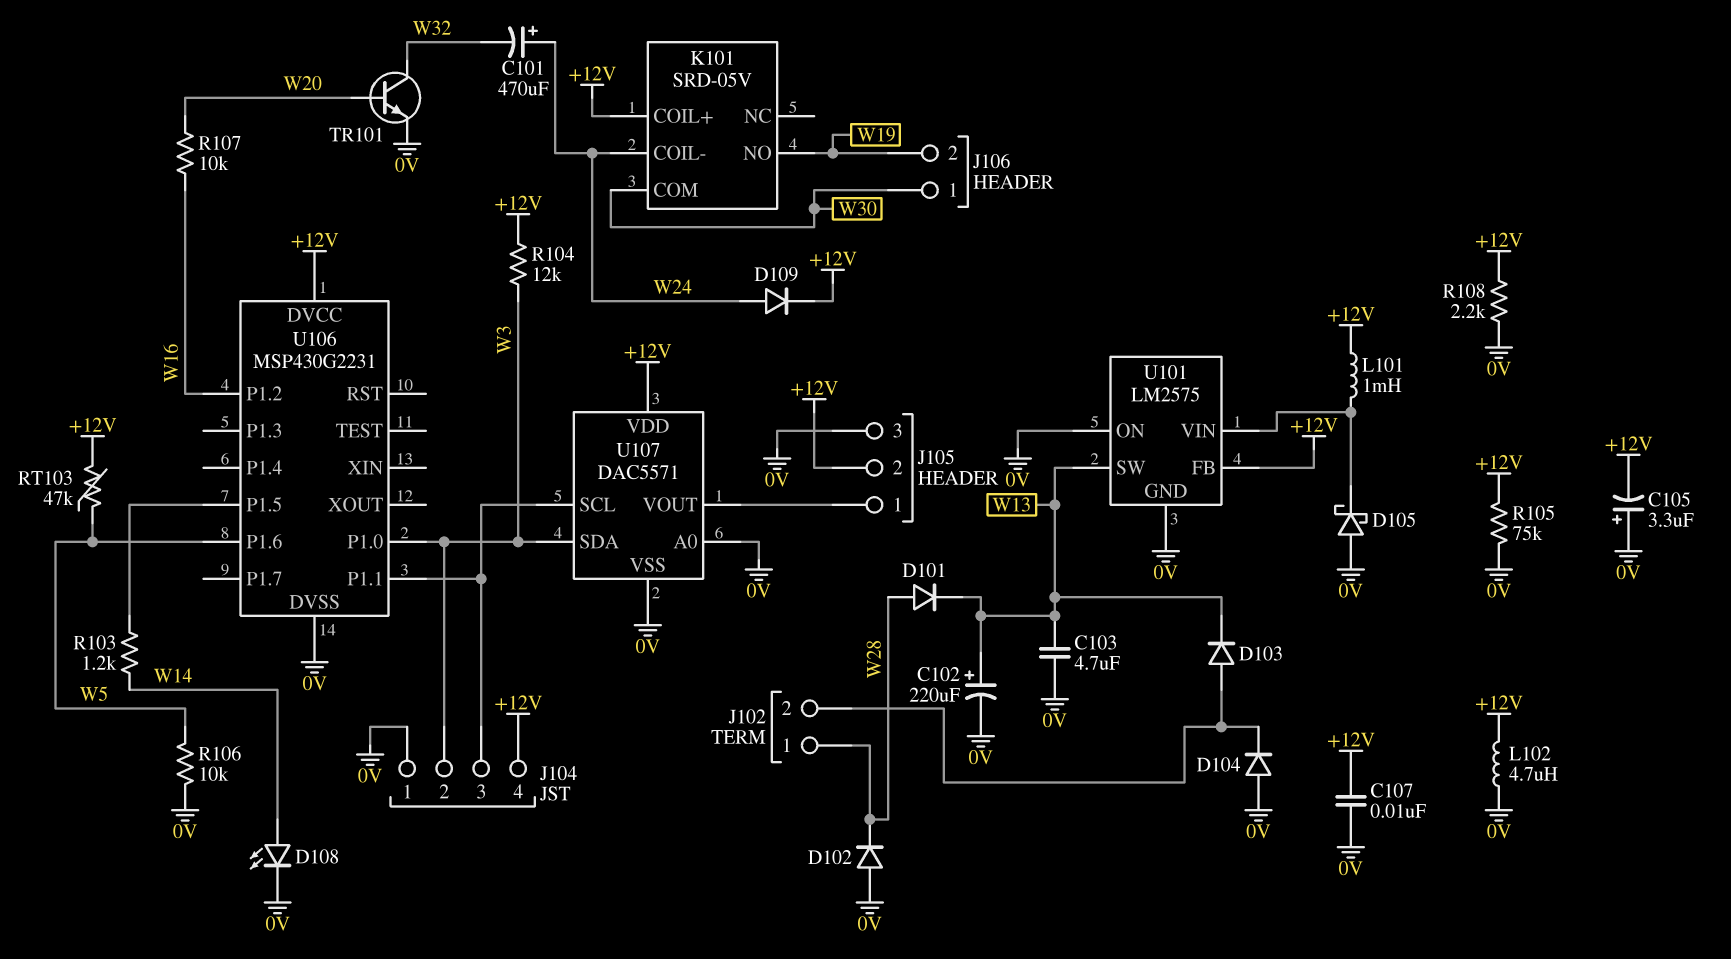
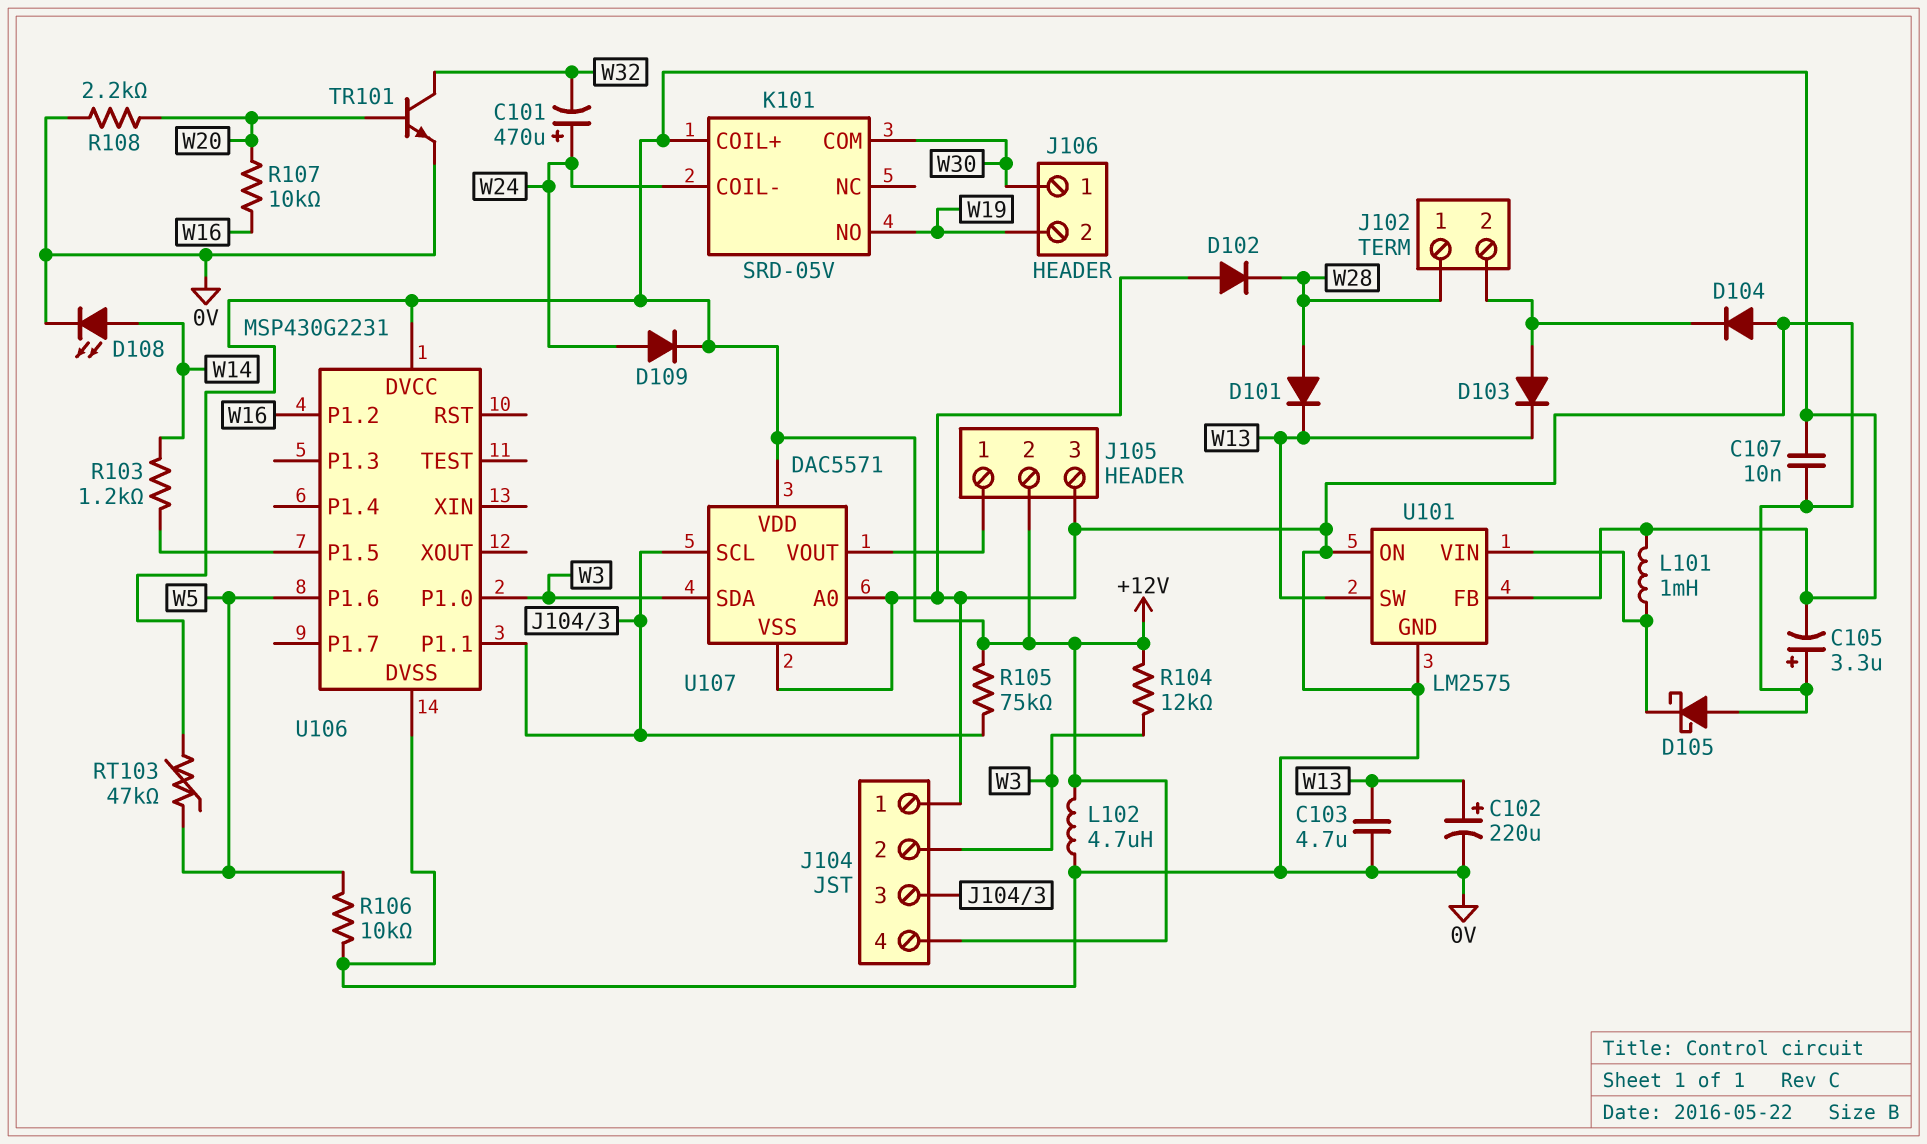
R105: 75k (+12V, 0V) -> 75k (+12V, J104/3)
R108: 2.2k (+12V, 0V) -> 2.2k (0V, W20)

